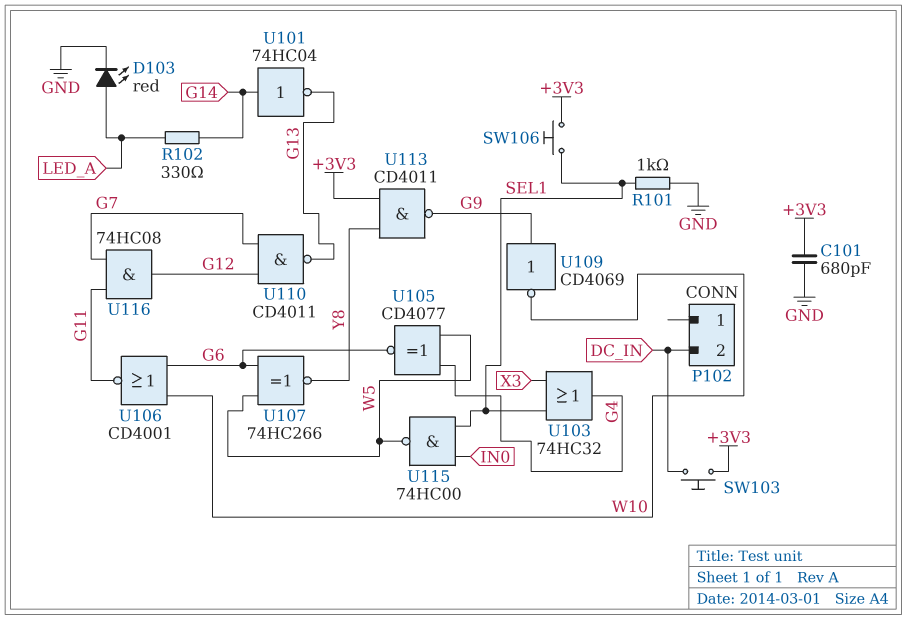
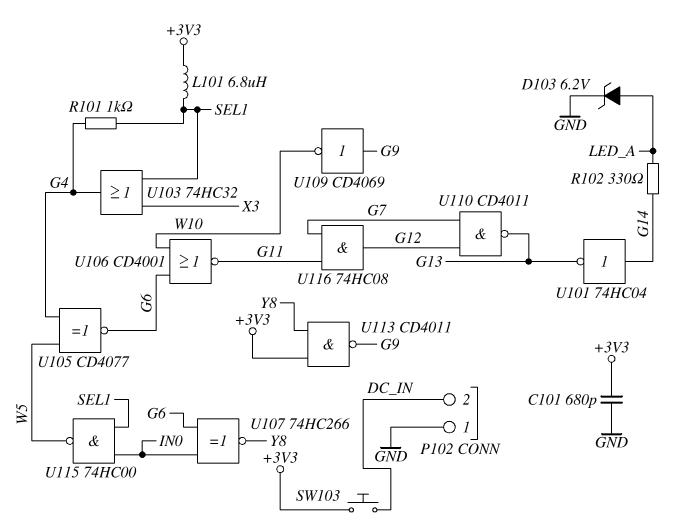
D103: LED red (A LED_A, K GND) -> zener 6.2V (A LED_A, K GND)
L101: none -> 6.8uH (+3V3, SEL1)
P102 pin 1: none -> GND
R101: 1k (GND, SEL1) -> 1k (G4, SEL1)
SW106: button (+3V3, SEL1) -> none
U107: XNOR 74HC266 (in G6, in W5, out Y8) -> XNOR 74HC266 (in G6, in IN0, out Y8)

